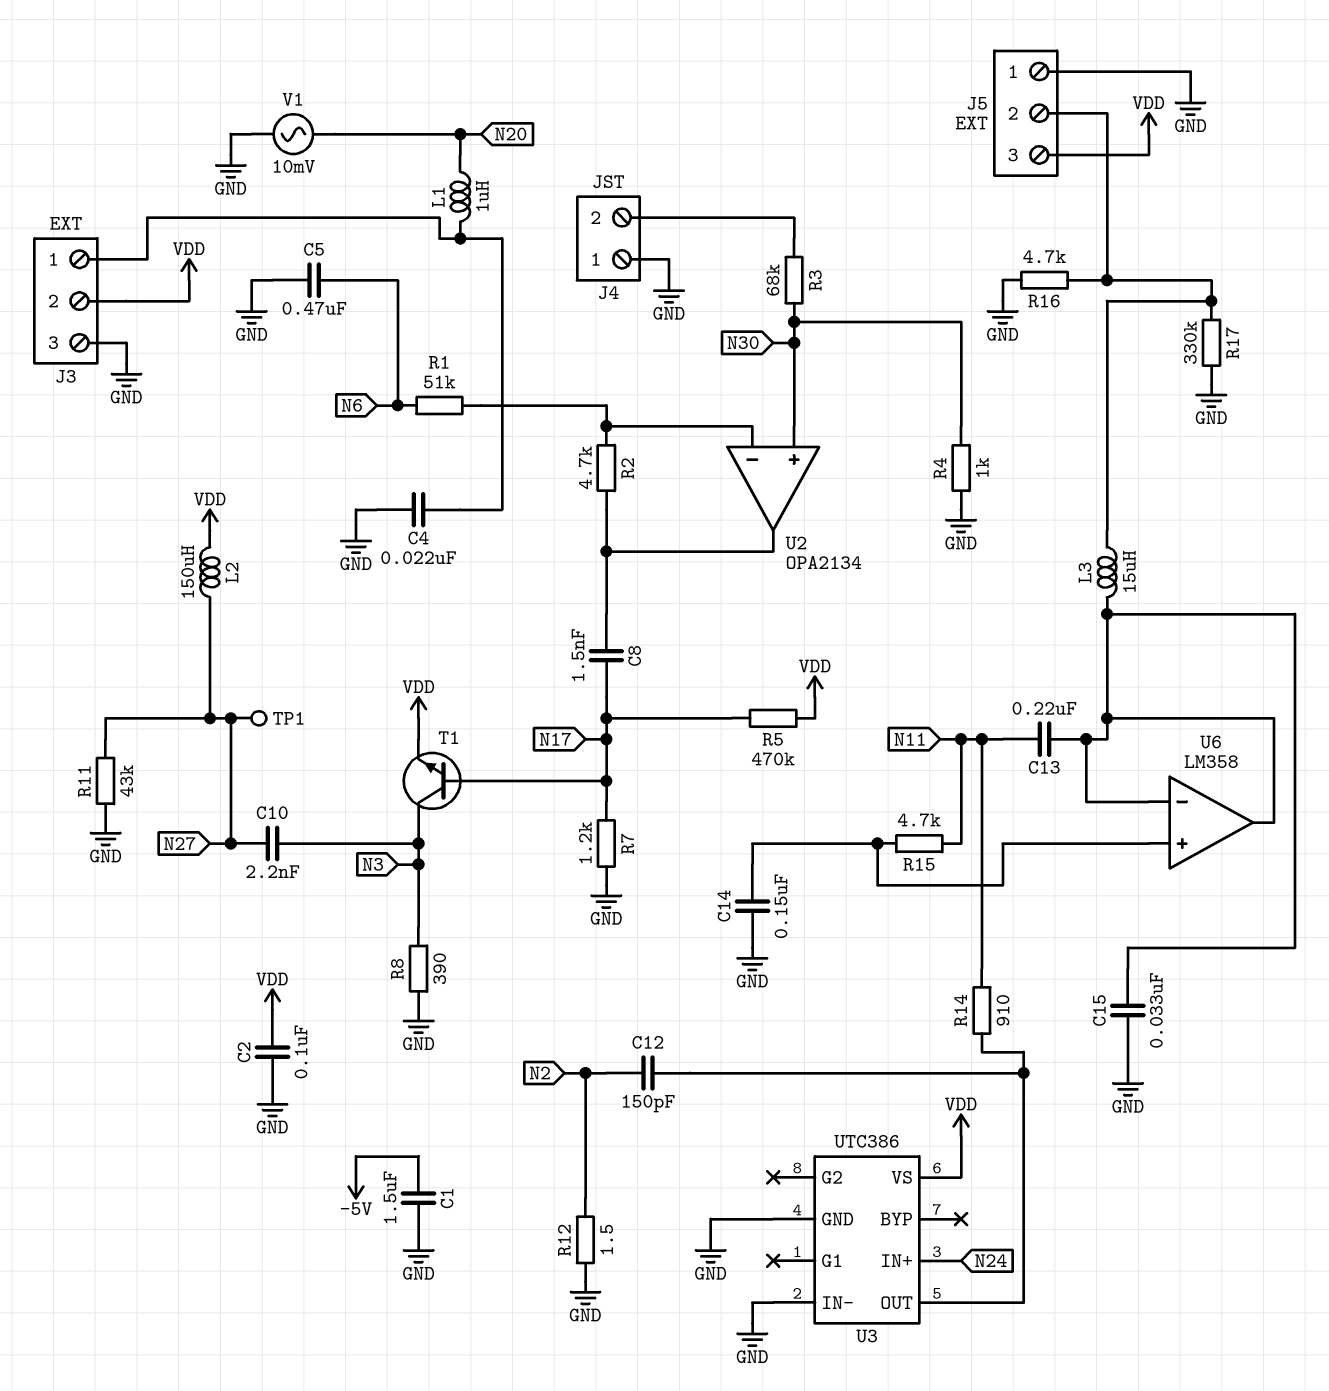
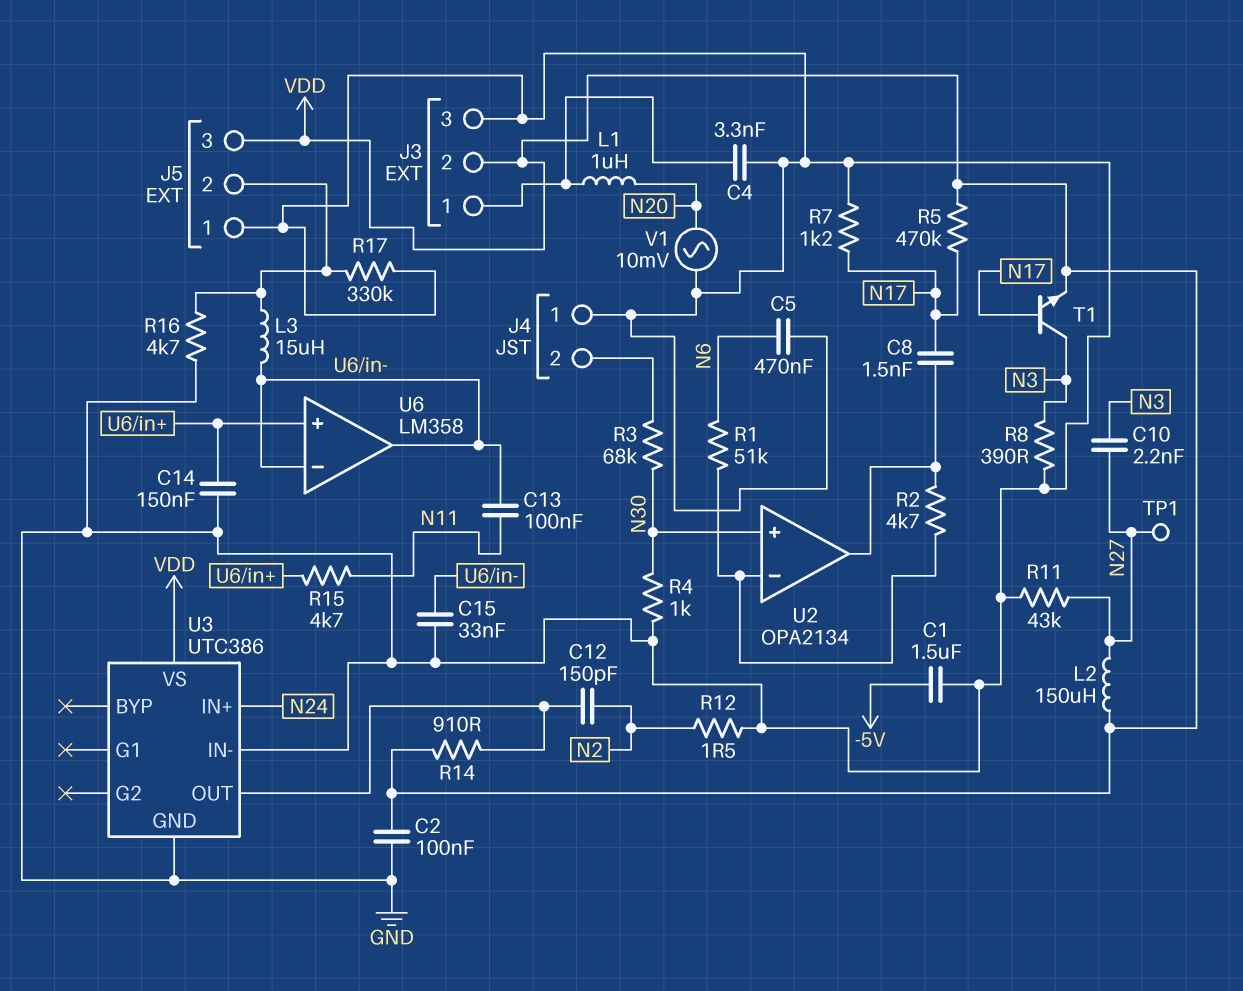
C4: 22nF (GND, J3/1) -> 3.3nF (GND, J3/1)
C13: 220nF (N11, U6/in-) -> 100nF (N11, U6/in-)
R14: 910 (N11, U3/OUT) -> 910 (U3/OUT, VDD)

